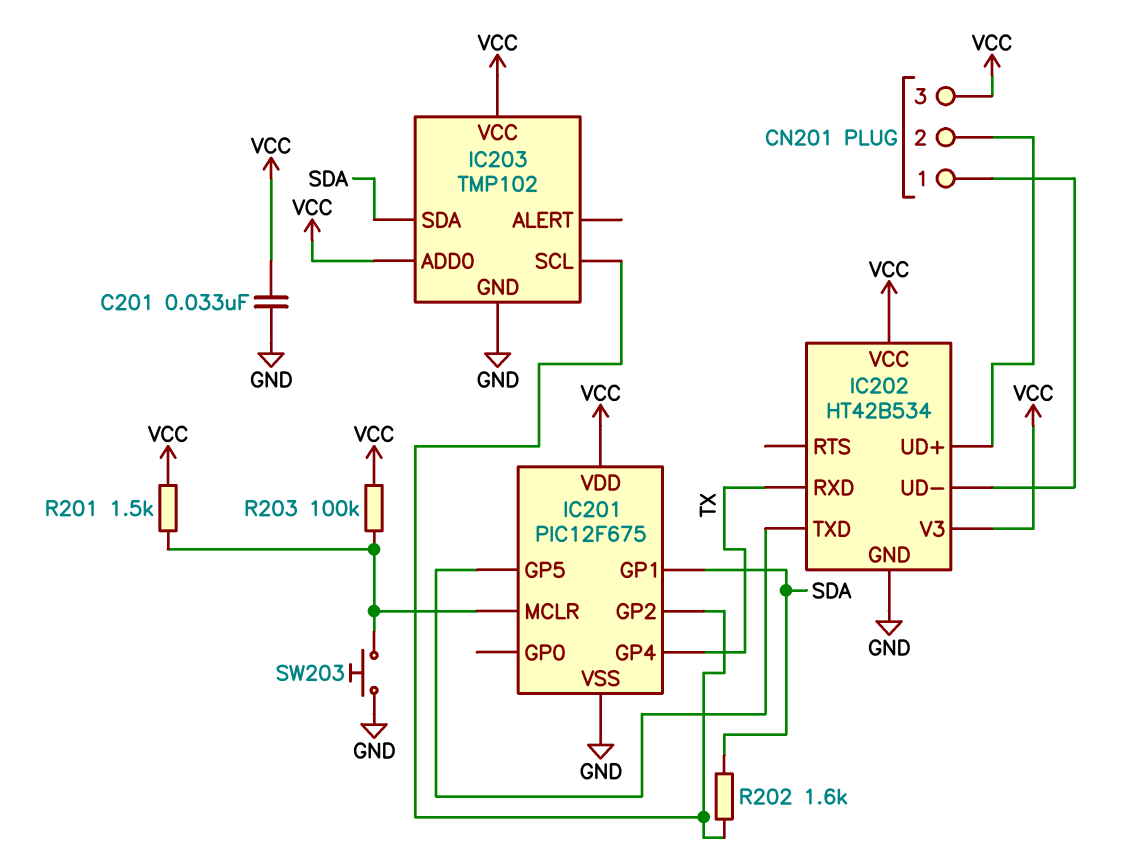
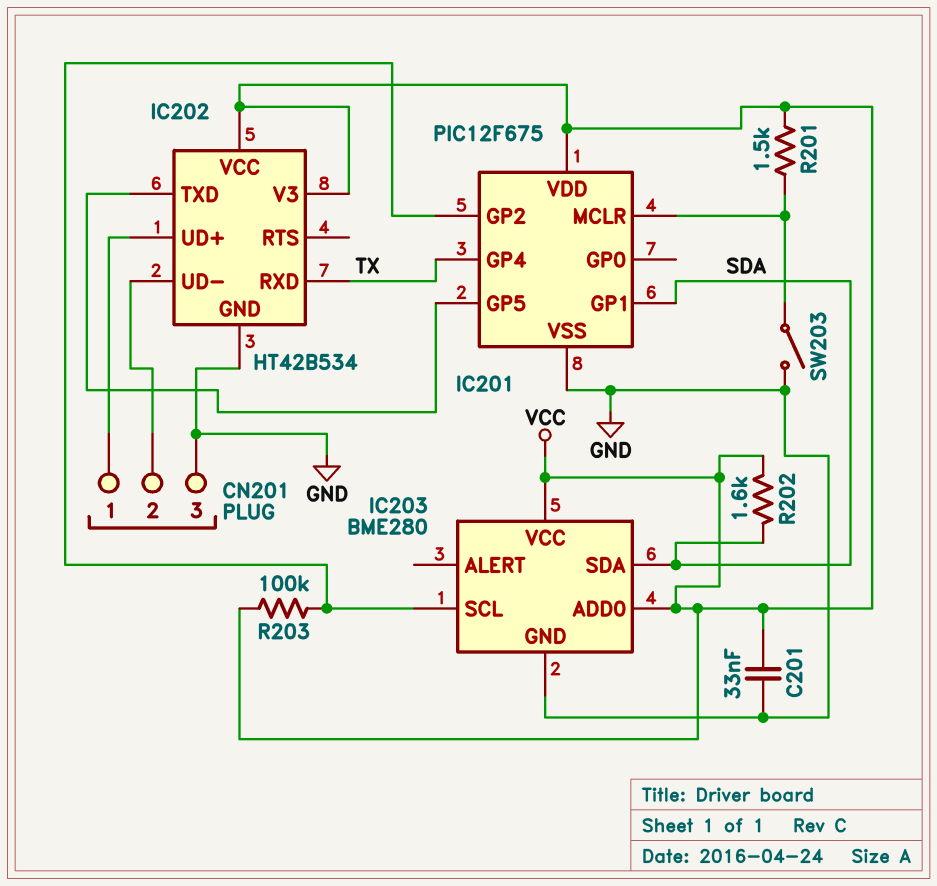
CN201 pin 3: VCC -> GND
IC202 pin UD+: CN201/2 -> CN201/1
IC202 pin UD-: CN201/1 -> CN201/2
IC203: TMP102 -> BME280
R202: 1.6k (IC201/GP2, SDA) -> 1.6k (SDA, VCC)
R203: 100k (IC201/MCLR, VCC) -> 100k (IC201/GP2, VCC)
SW203: button (GND, IC201/MCLR) -> switch (GND, IC201/MCLR)

